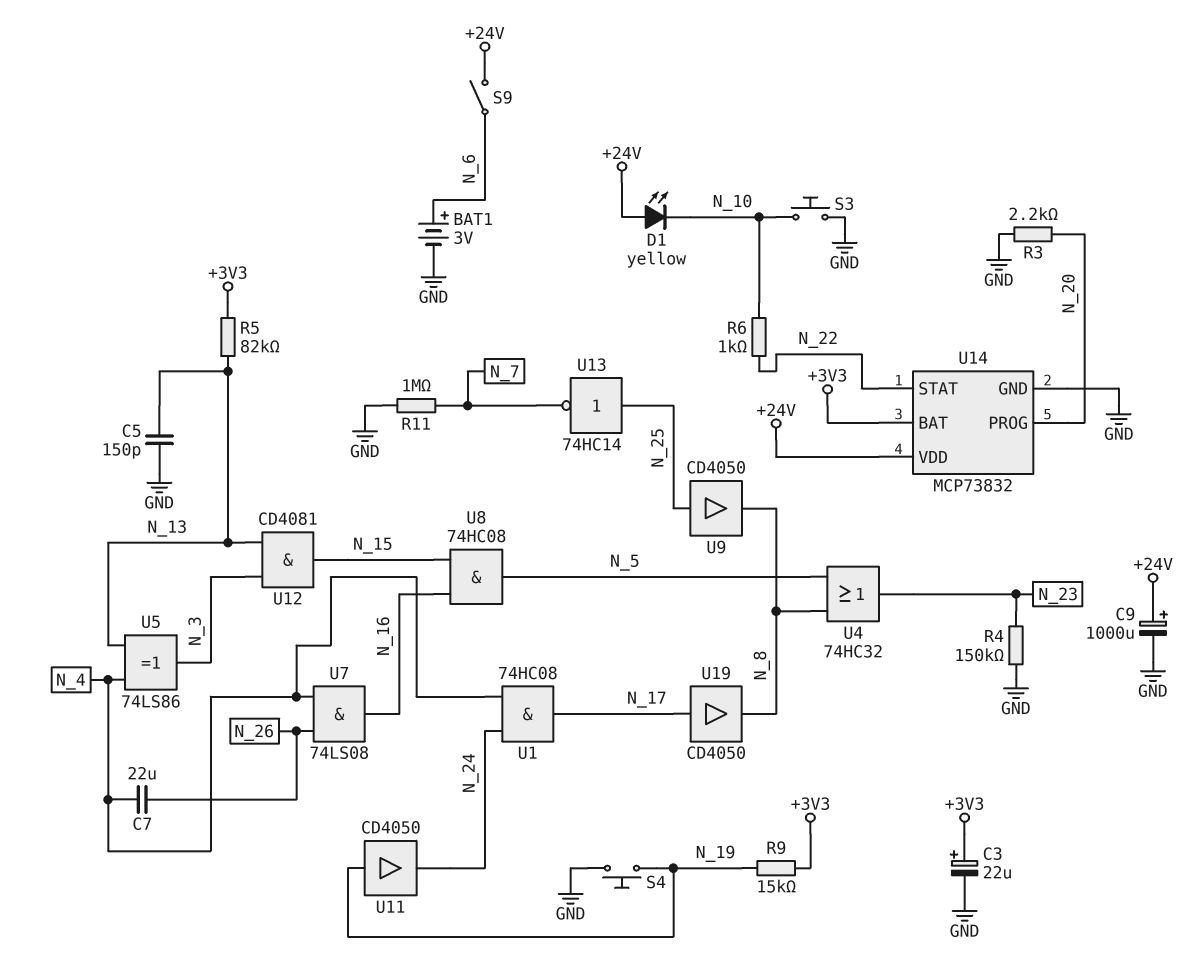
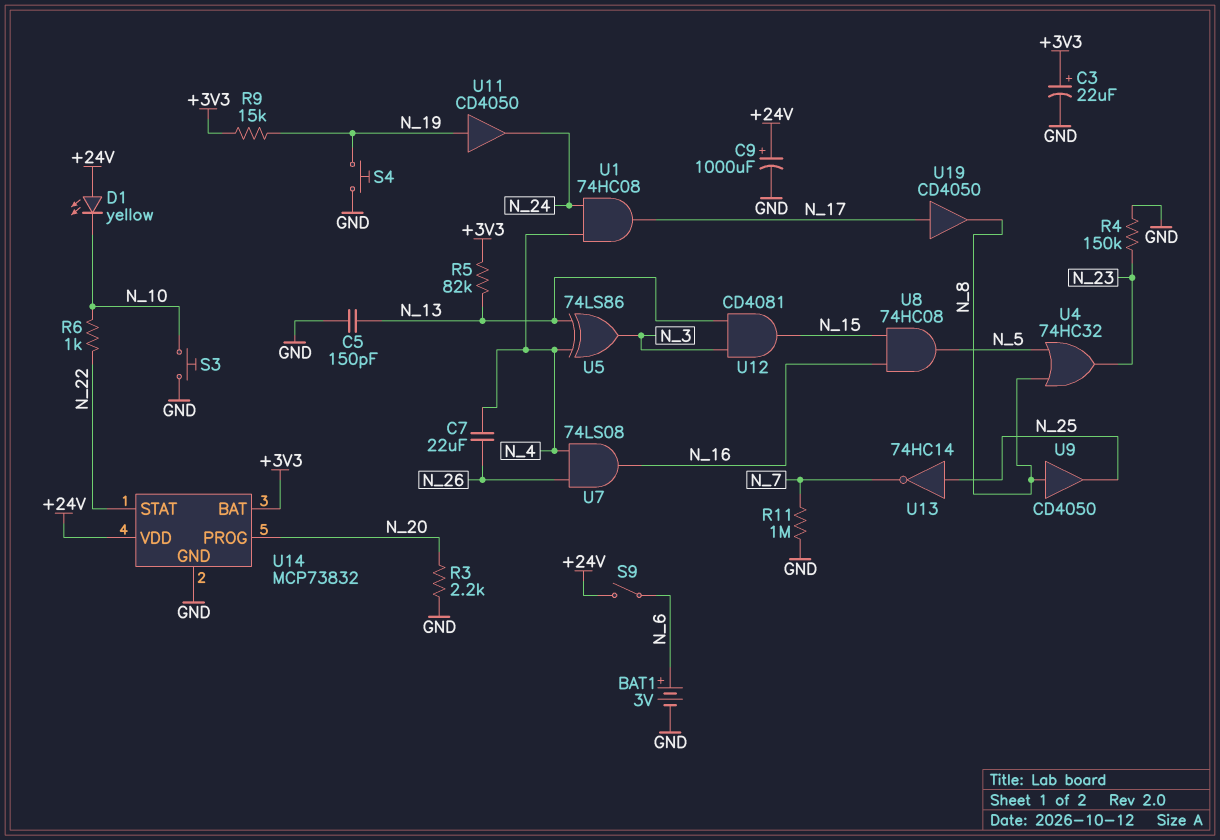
U9: buffer CD4050 (in N_25, out N_8) -> buffer CD4050 (in N_8, out N_25)

